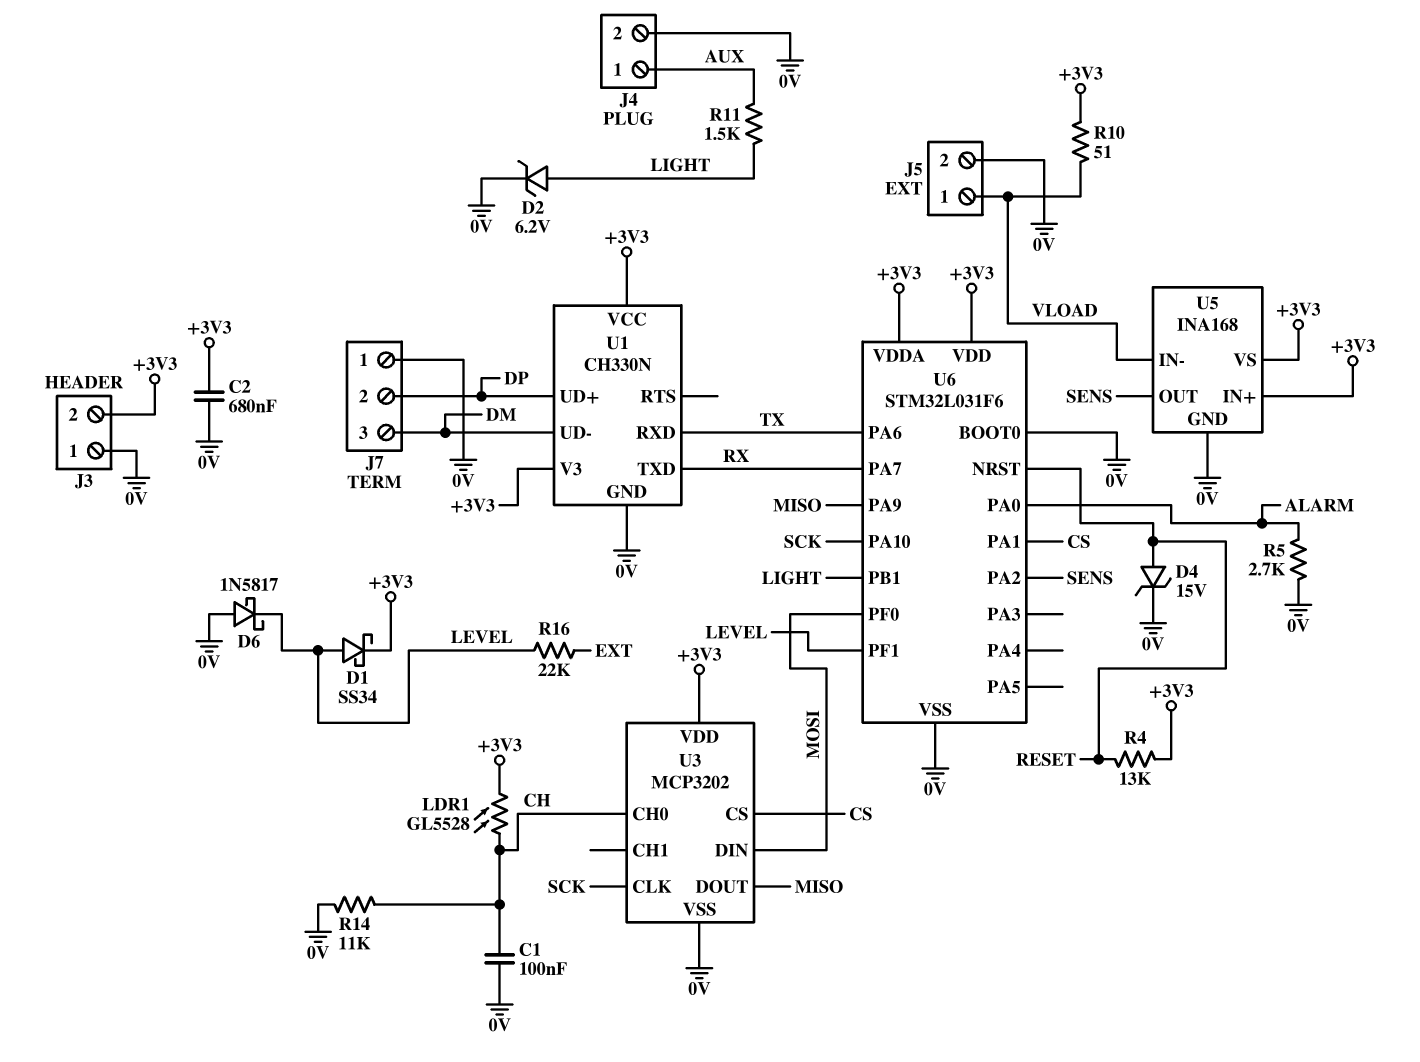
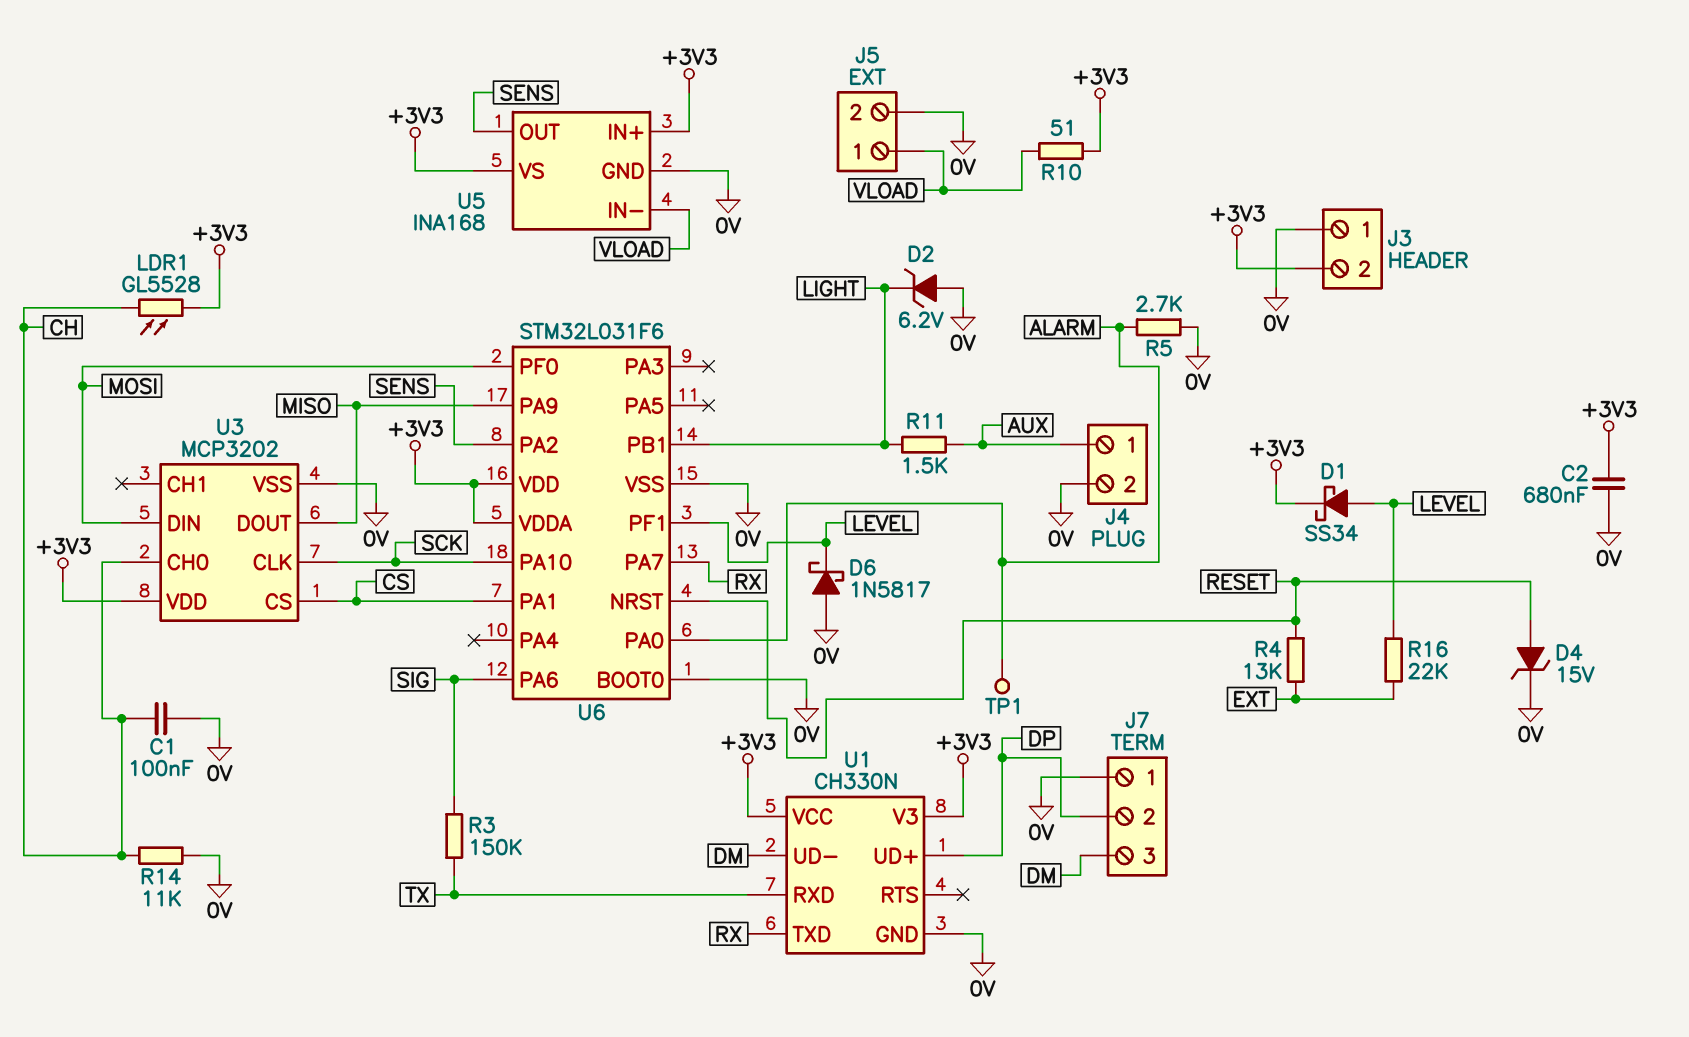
D2: zener 6.2V (A LIGHT, K 0V) -> zener 6.2V (A 0V, K LIGHT)
R3: none -> 150k (SIG, TX)
R4: 13k (+3V3, RESET) -> 13k (EXT, RESET)
TP1: none -> test point (ALARM)
U6 pin PA6: TX -> SIG

